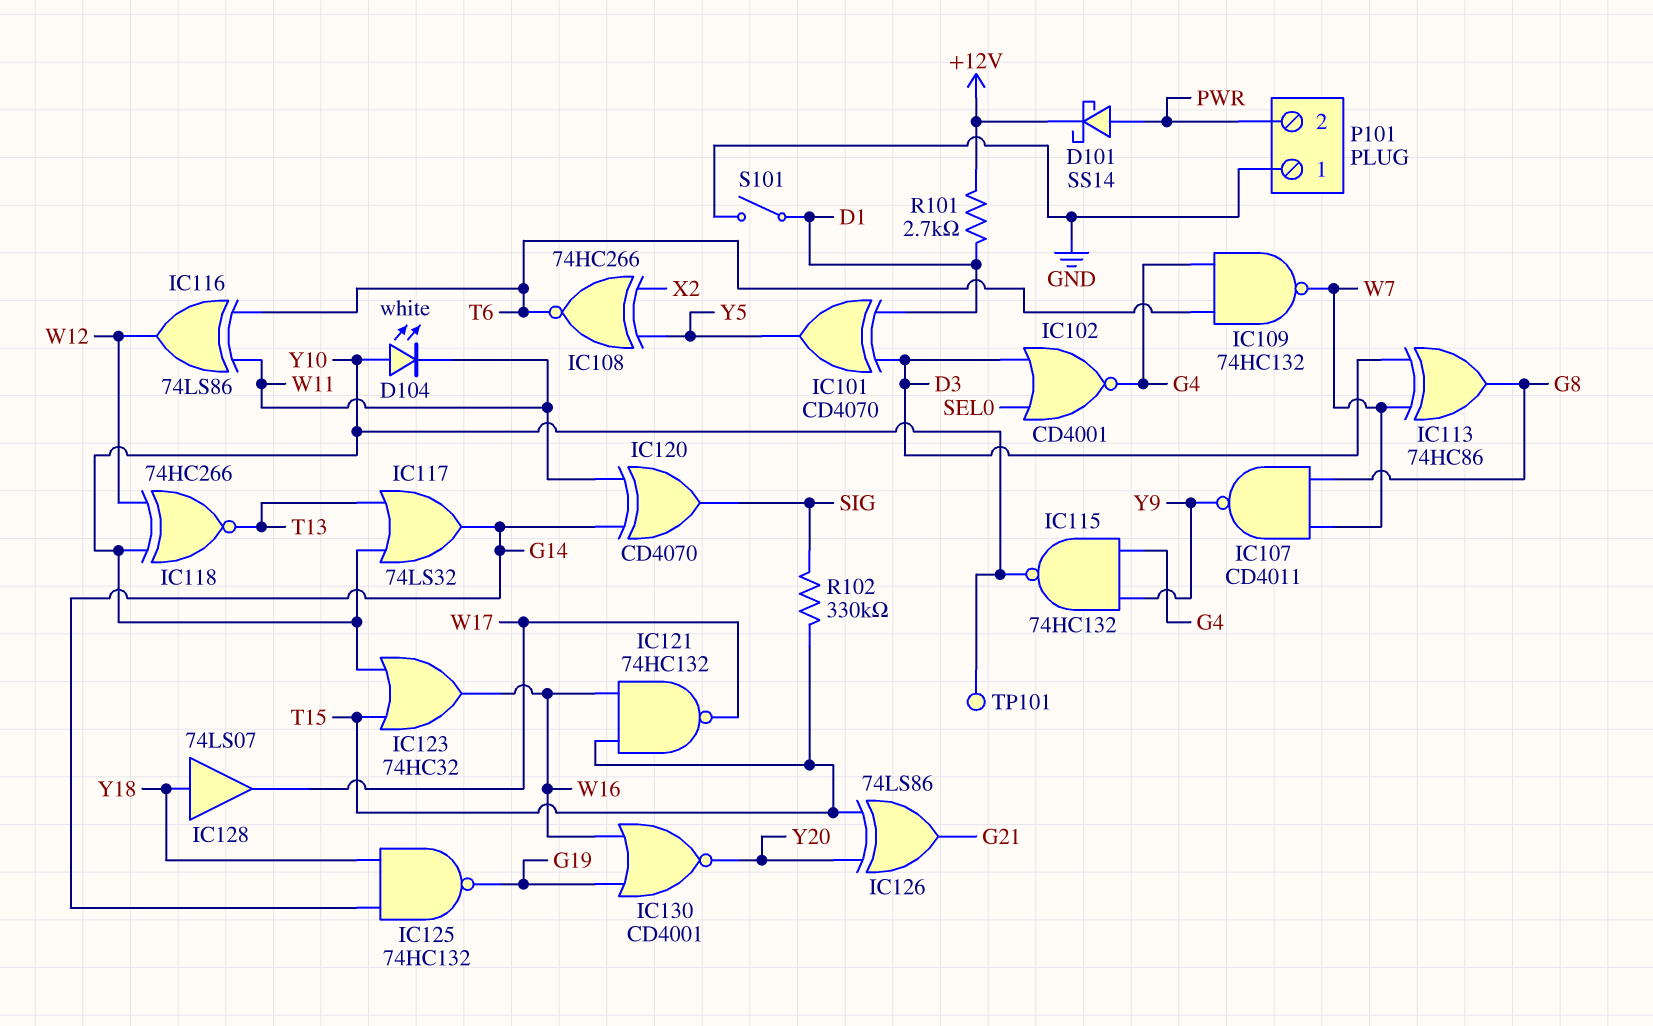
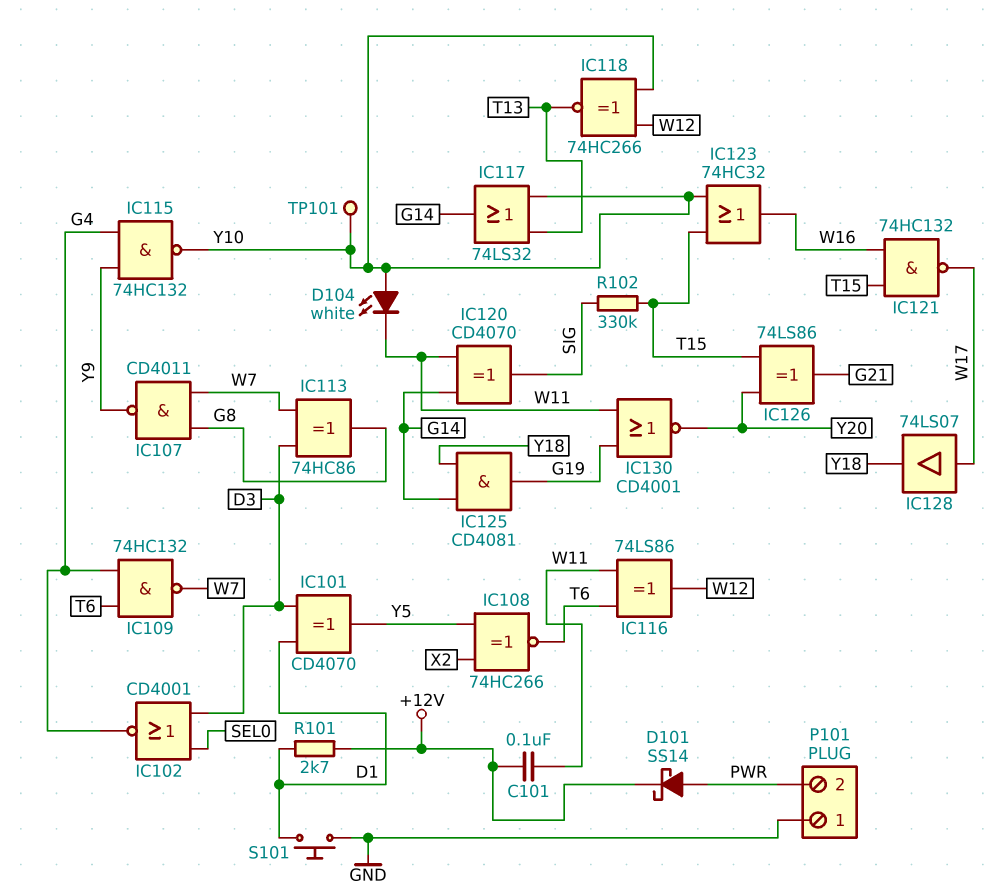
C101: none -> 100nF (+12V, W11)
IC125: NAND 74HC132 (in G14, in Y18, out G19) -> AND CD4081 (in G14, in Y18, out G19)
IC128: buffer 74LS07 (in Y18, out W17) -> buffer 74LS07 (in W17, out Y18)
IC130: NOR CD4001 (in G19, in W16, out Y20) -> NOR CD4001 (in G19, in W11, out Y20)
S101: switch (D1, GND) -> button (D1, GND)

